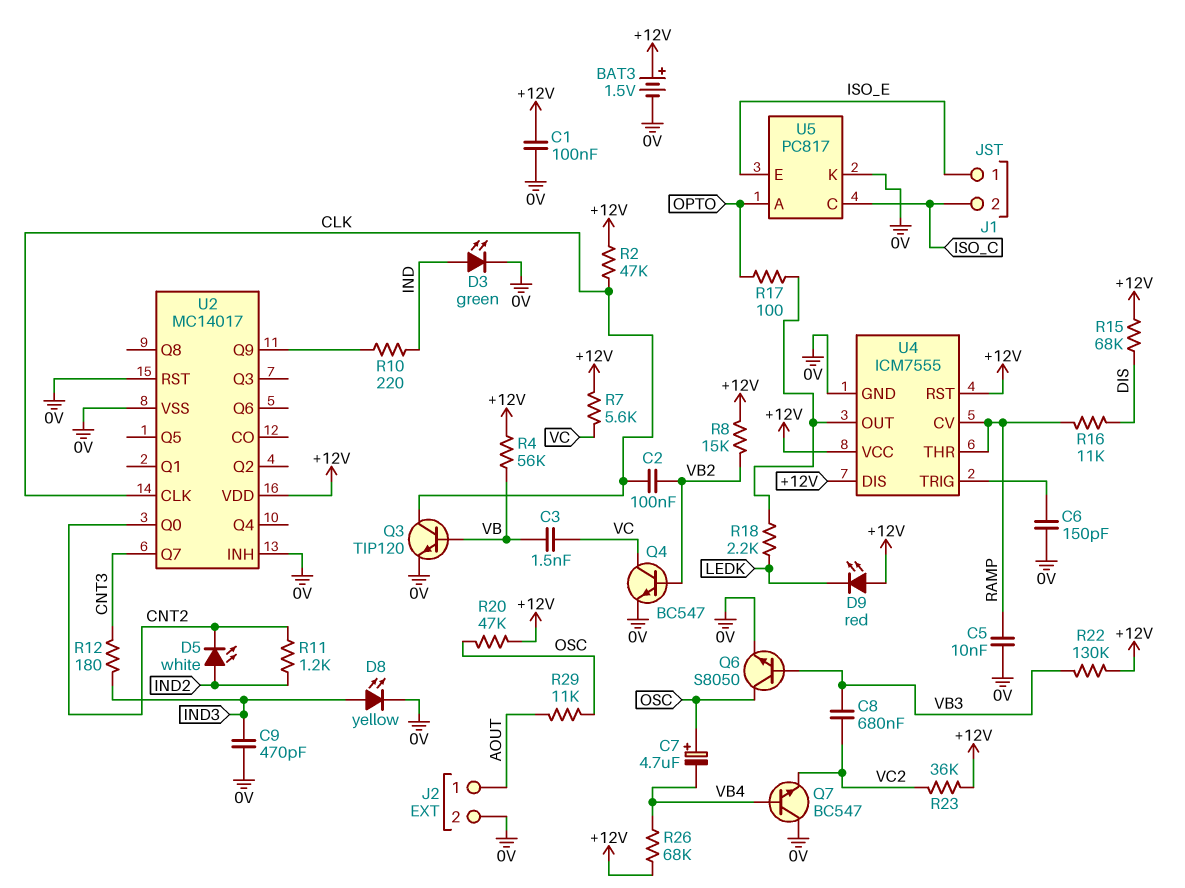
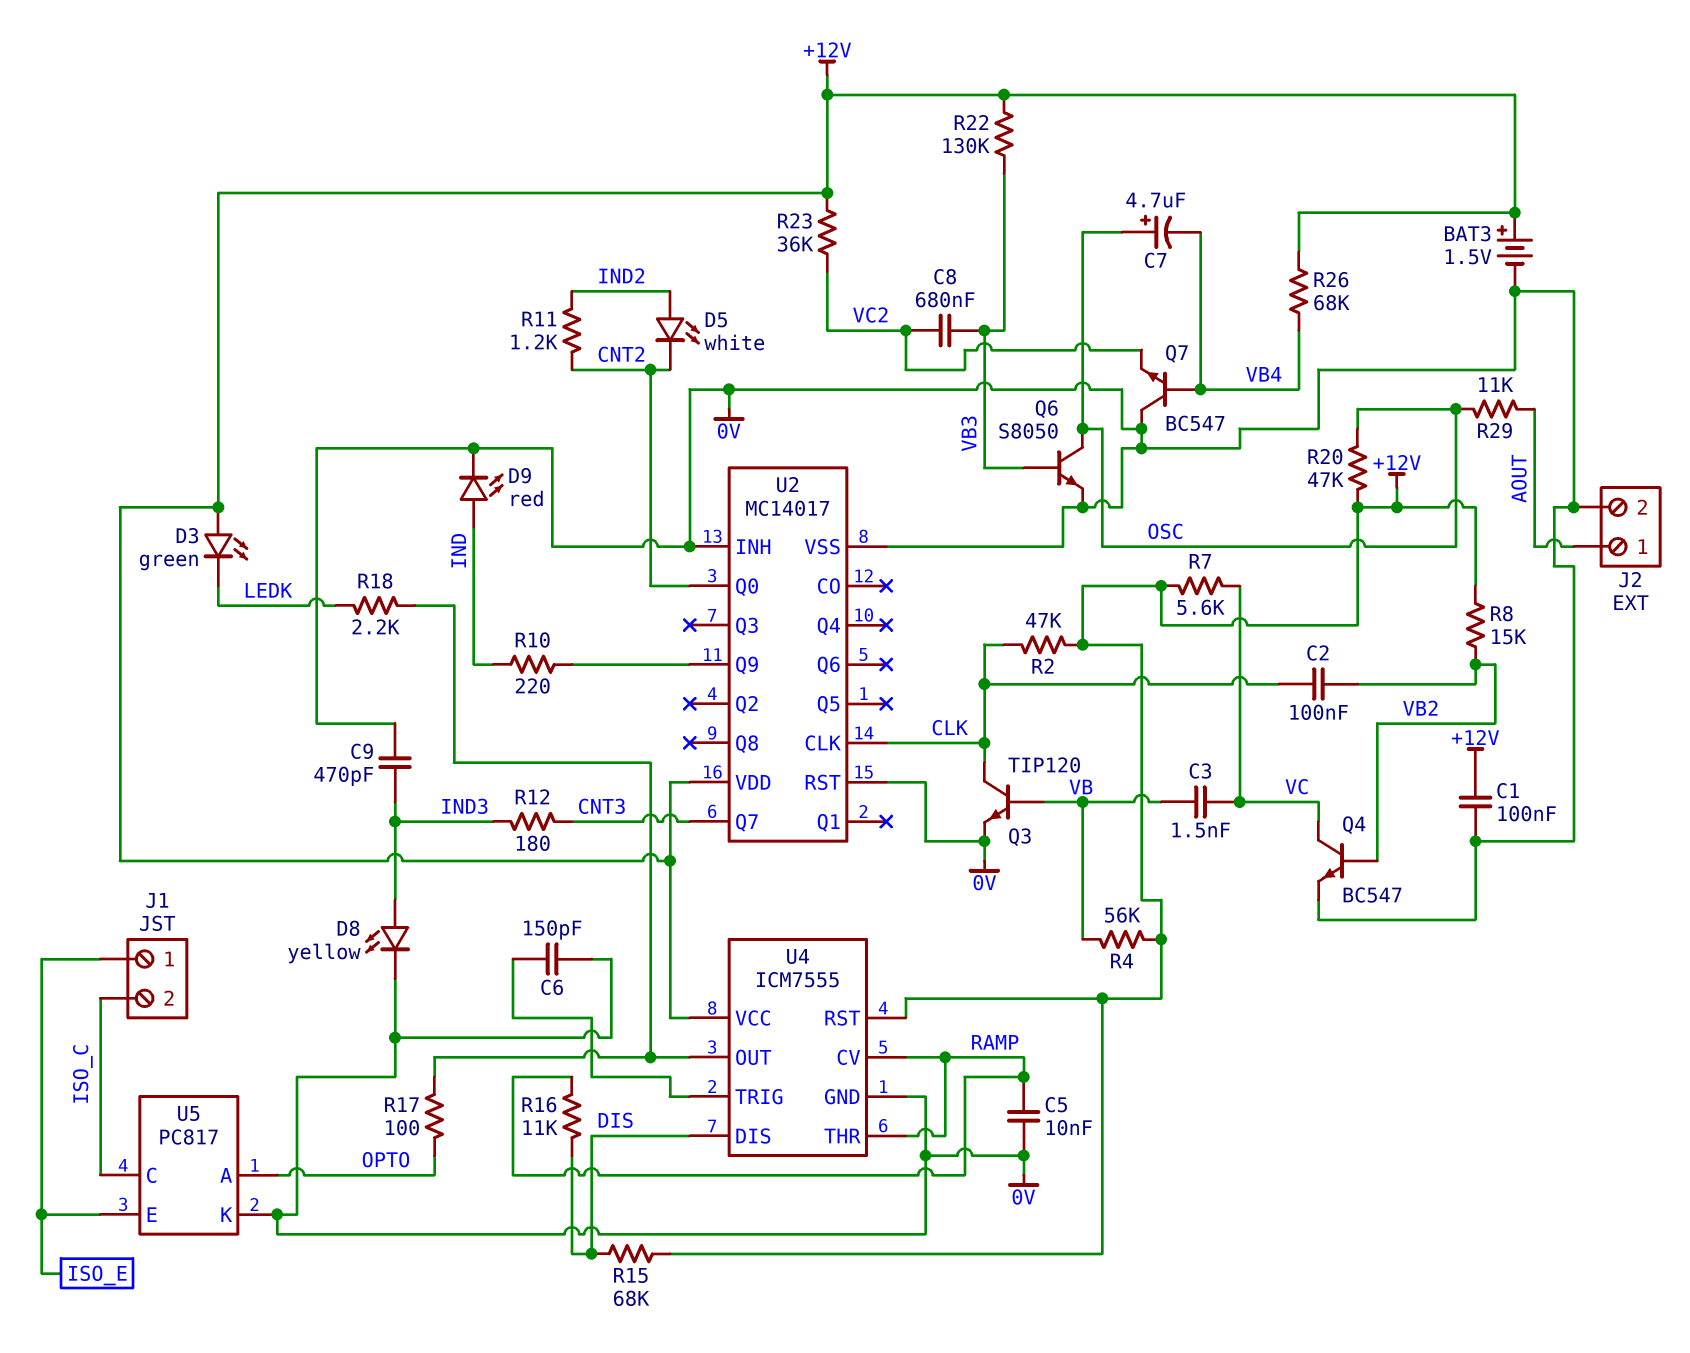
D3: LED green (A IND, K 0V) -> LED green (A +12V, K LEDK)
D9: LED red (A +12V, K LEDK) -> LED red (A IND, K 0V)
U4 pin DIS: +12V -> DIS

